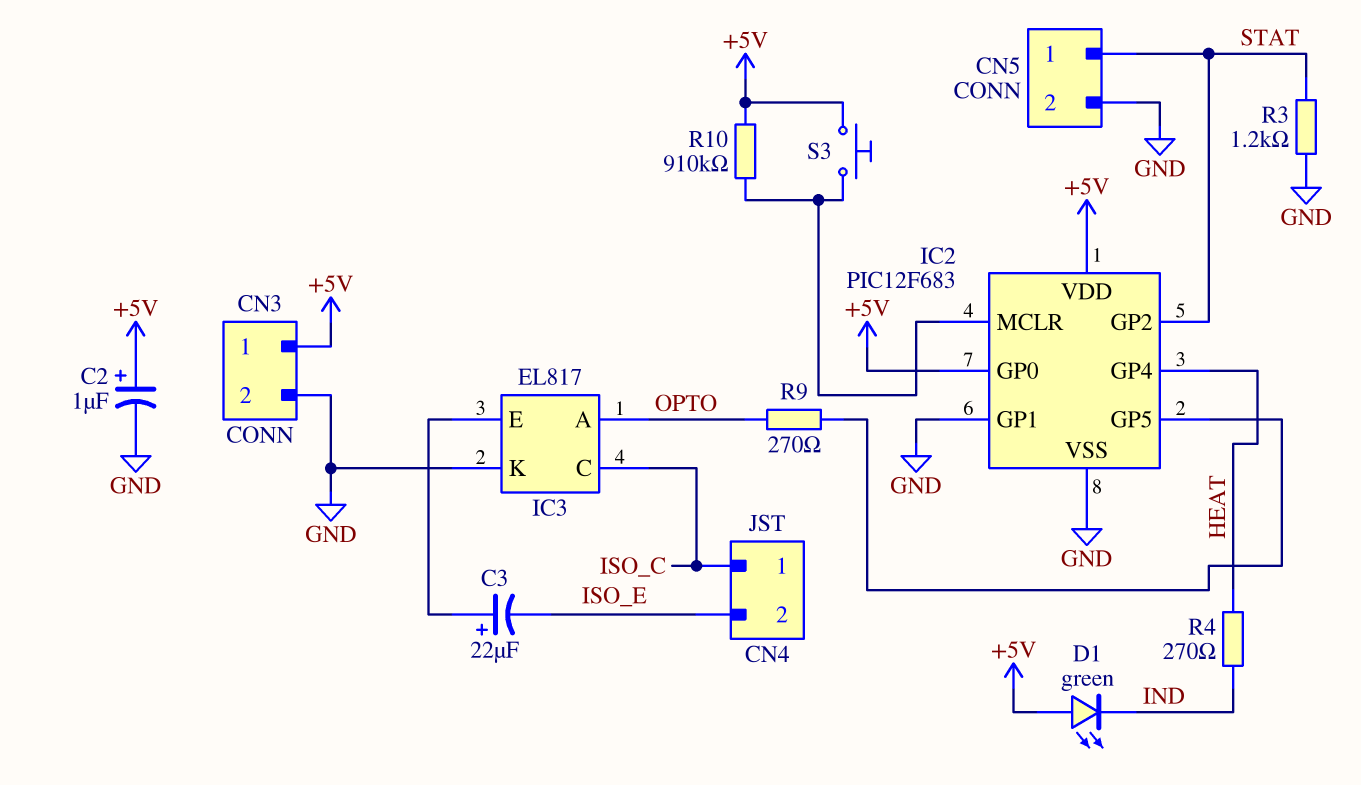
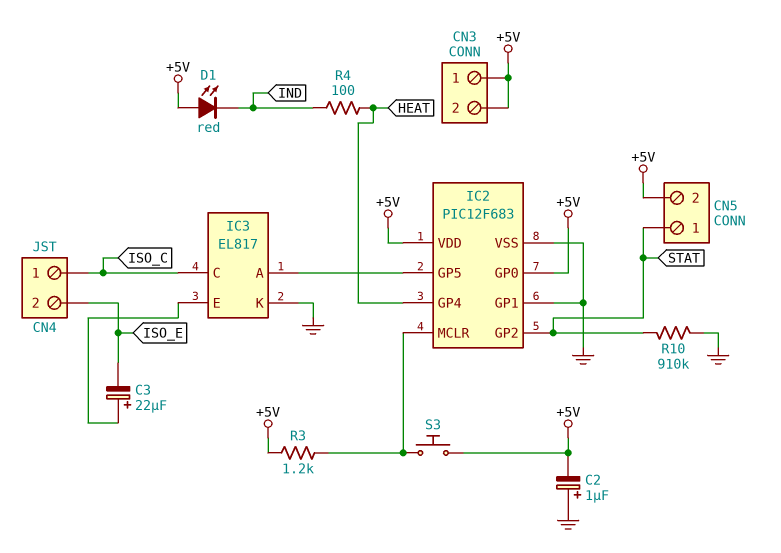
C2: 1uF (plus +5V, minus GND) -> 1uF (plus GND, minus +5V)
CN3 pin 2: GND -> +5V
CN5 pin 2: GND -> +5V
D1: LED green (A +5V, K IND) -> LED red (A +5V, K IND)
IC3 pin A: OPTO -> IC2/GP5
R3: 1.2k (GND, STAT) -> 1.2k (+5V, IC2/MCLR)
R4: 270 (HEAT, IND) -> 100 (HEAT, IND)
R9: 270 (IC2/GP5, OPTO) -> none
R10: 910k (+5V, IC2/MCLR) -> 910k (GND, STAT)

